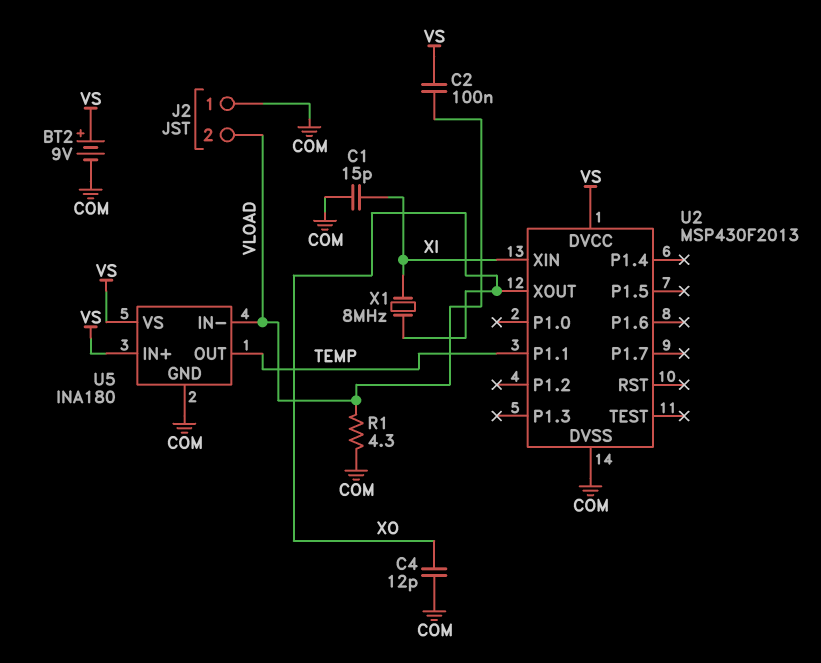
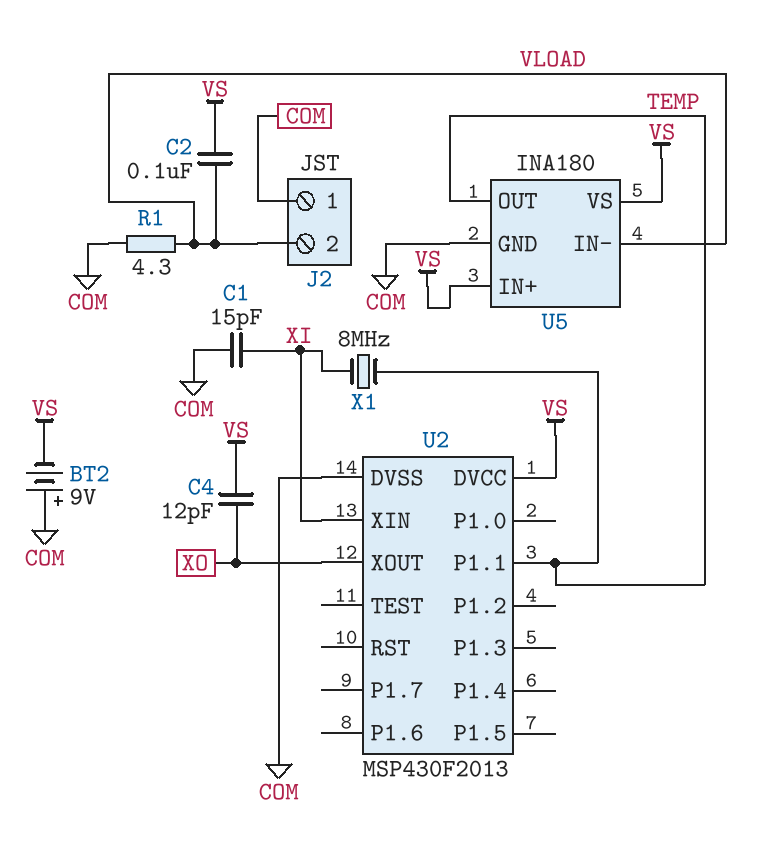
BT2: 9V (plus VS, minus COM) -> 9V (plus COM, minus VS)
C4: 12pF (COM, XO) -> 12pF (VS, XO)
X1: 8MHz (XI, XO) -> 8MHz (TEMP, XI)

